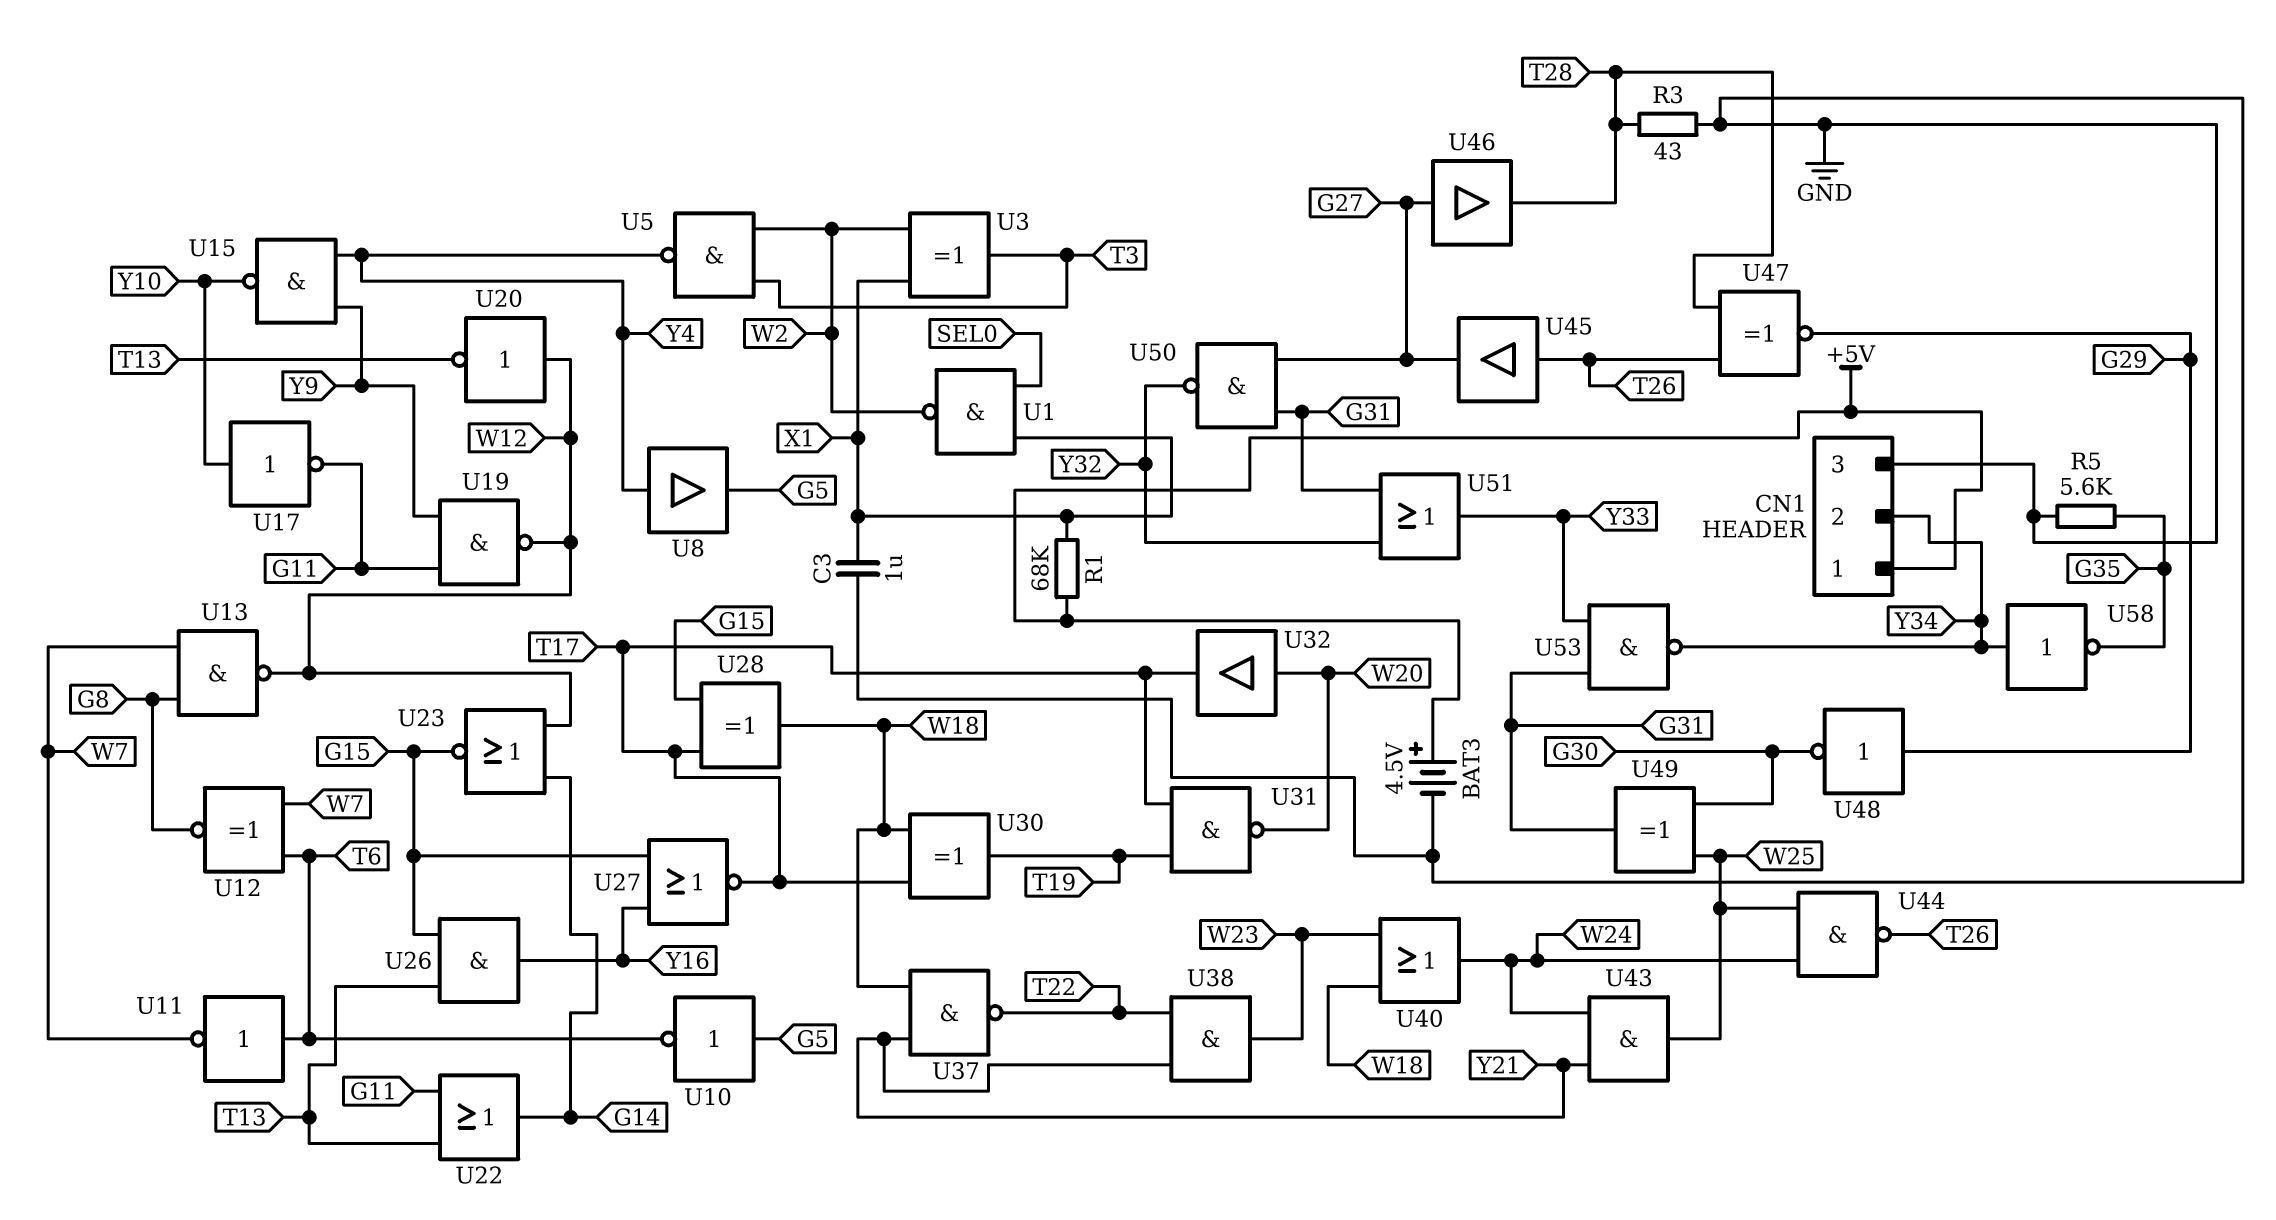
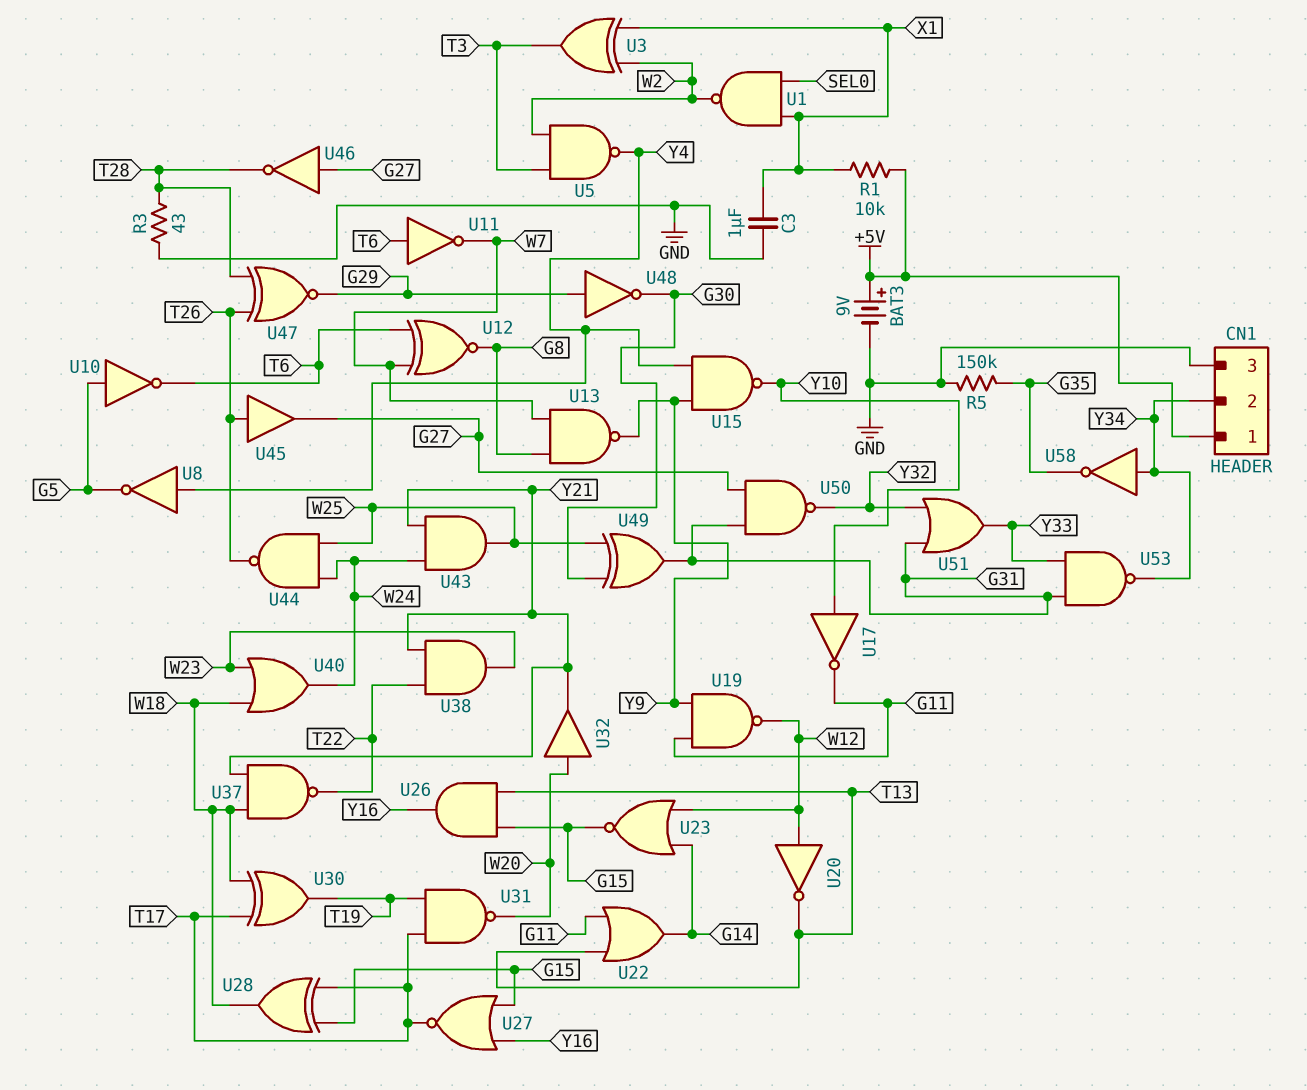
BAT3: 4.5V (plus +5V, minus GND) -> 9V (plus +5V, minus GND)
R1: 68k (+5V, X1) -> 10k (+5V, X1)
R5: 5.6k (G35, GND) -> 150k (G35, GND)
U8: buffer (in Y4, out G5) -> NOT (in Y4, out G5)
U13: NAND (in G8, in W7, out W12) -> NAND (in G8, in W7, out Y9)
U32: buffer (in W20, out T17) -> buffer (in W20, out Y21)
U46: buffer (in G27, out T28) -> NOT (in G27, out T28)

